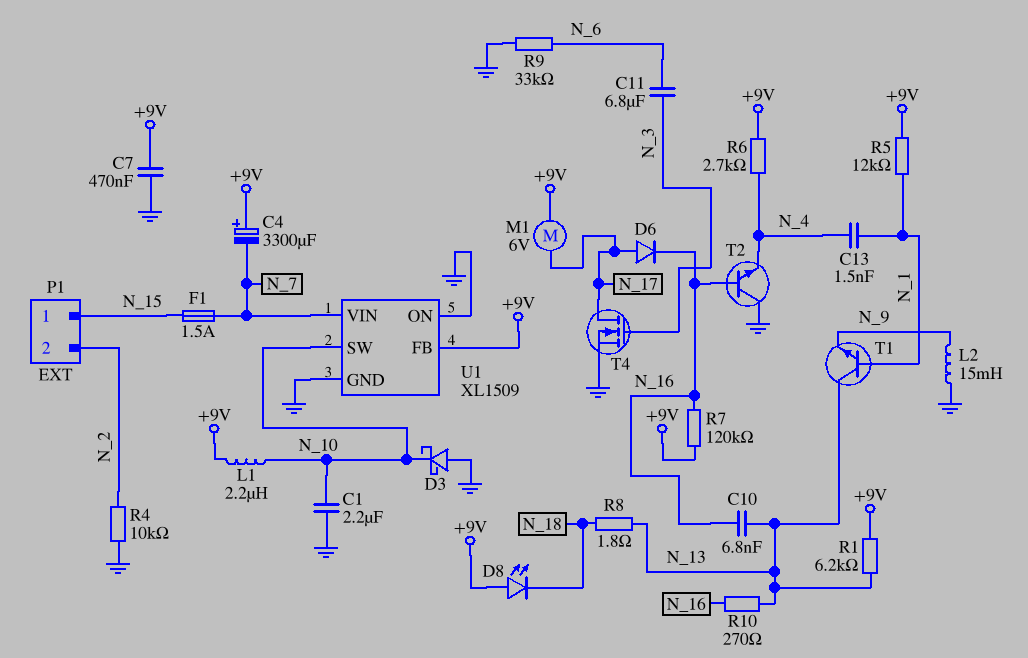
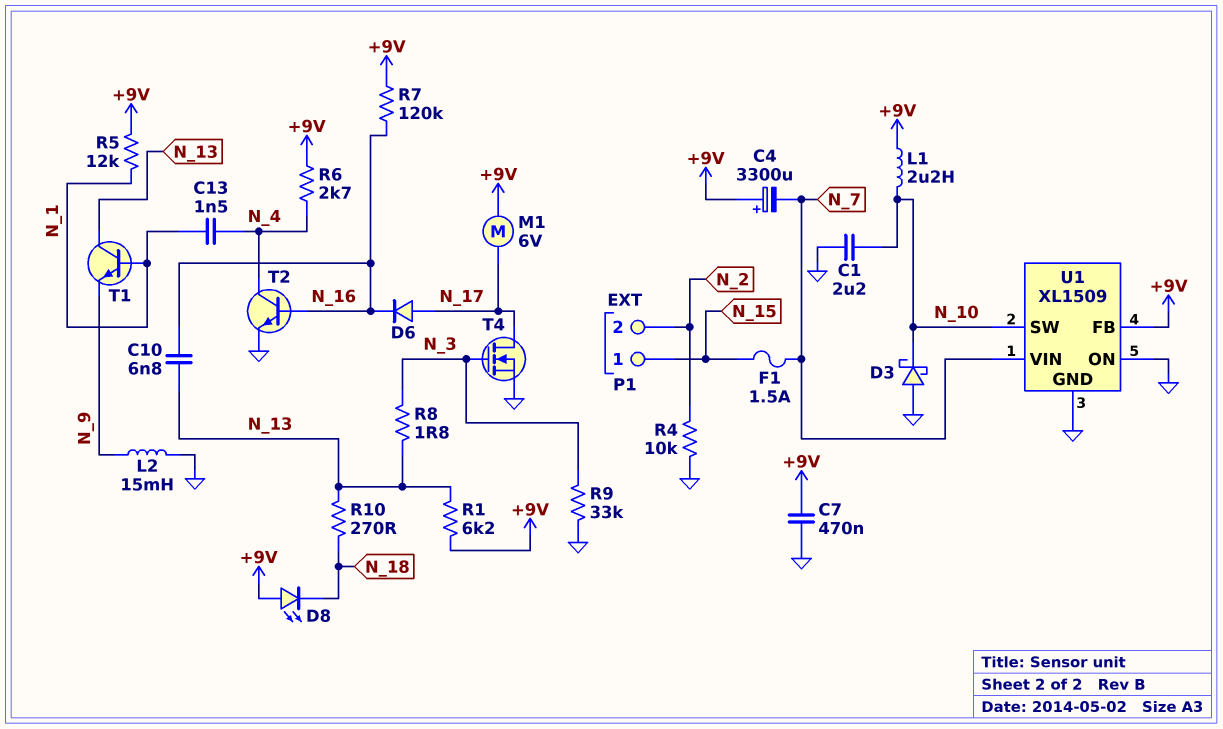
C11: 6.8uF (N_3, N_6) -> none
R8: 1.8 (N_13, N_18) -> 1.8 (N_3, N_13)
R9: 33k (GND, N_6) -> 33k (GND, N_3)
R10: 270 (N_13, N_16) -> 270 (N_13, N_18)
T2: NPN (B N_16, C GND, E N_4) -> NPN (B N_16, C N_4, E GND)

